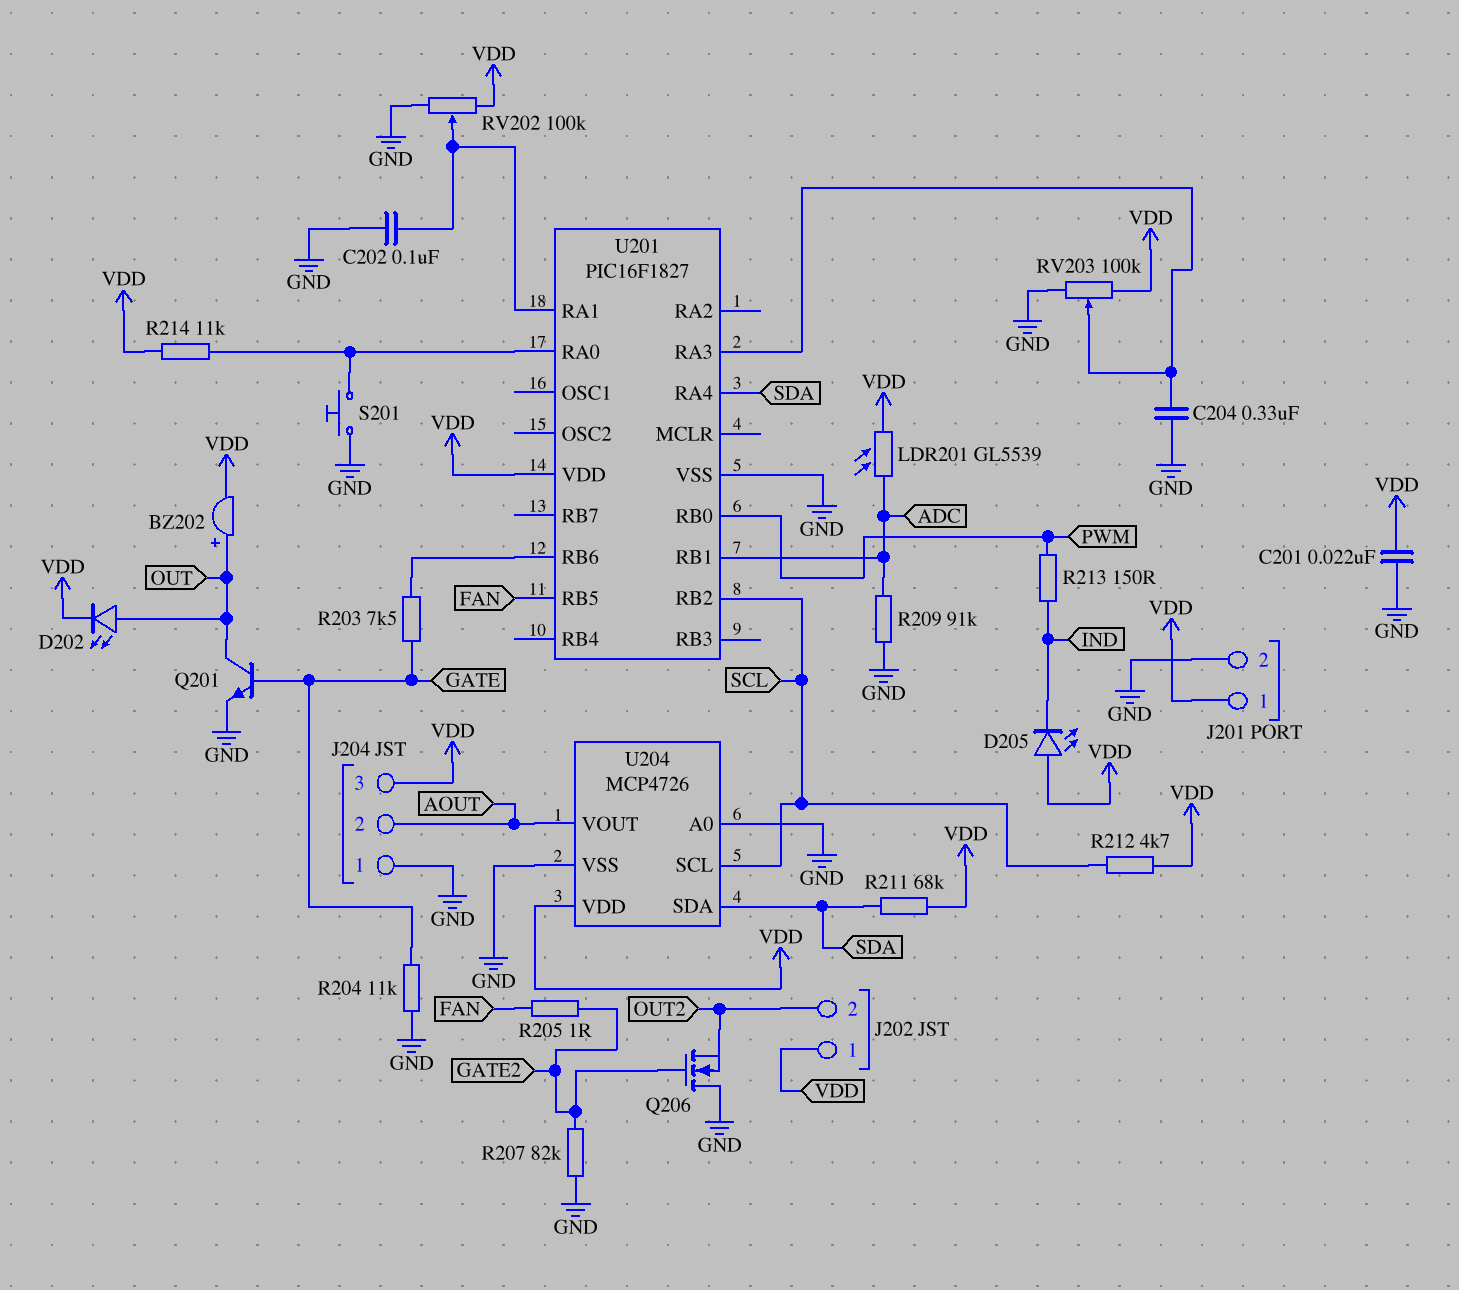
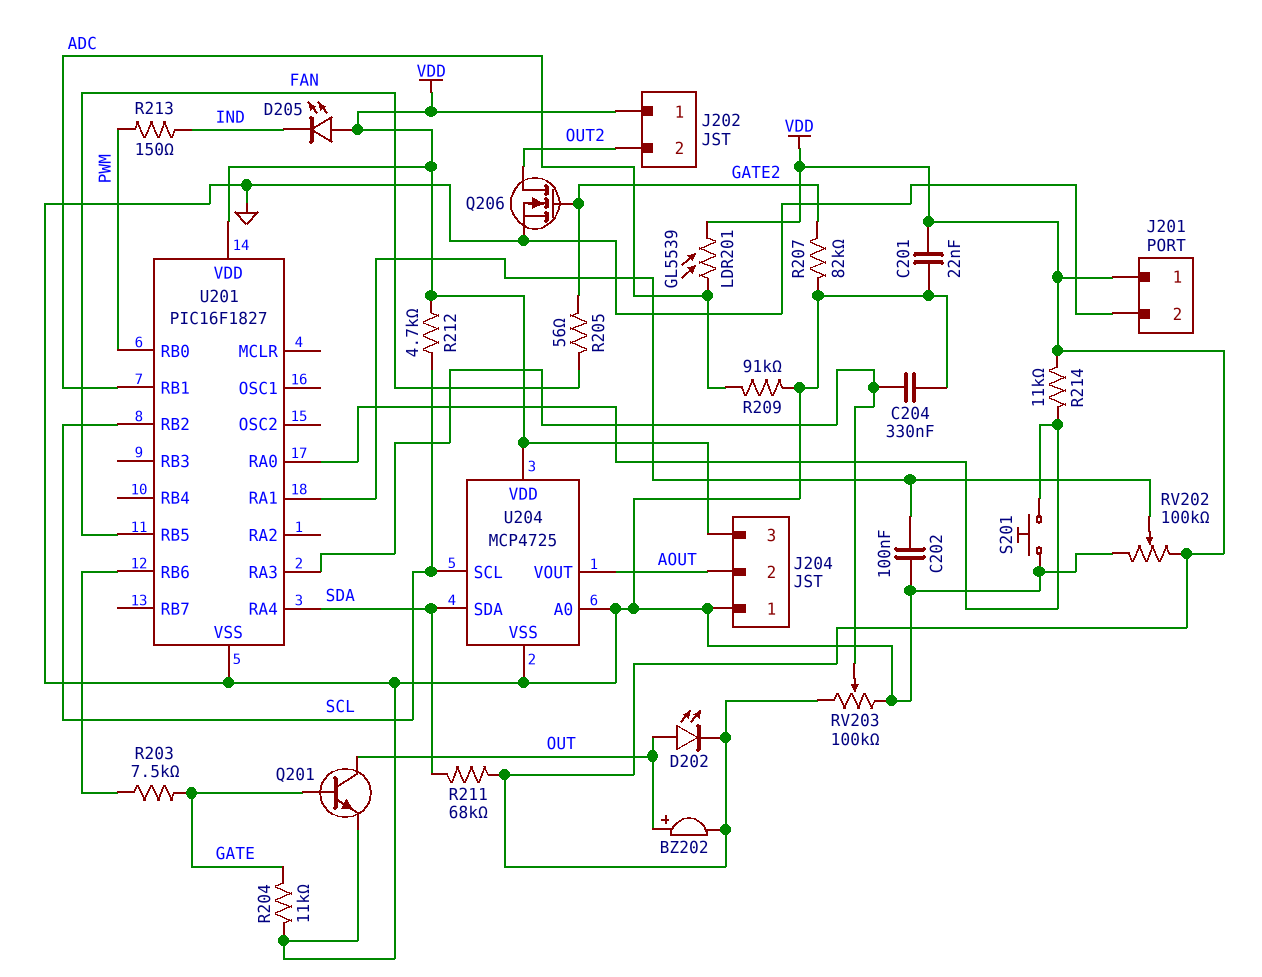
Q206: NMOS (G GATE2, D GND, S OUT2) -> NMOS (G GATE2, D OUT2, S GND)
R205: 1 (FAN, GATE2) -> 56 (FAN, GATE2)
U204: MCP4726 -> MCP4725

